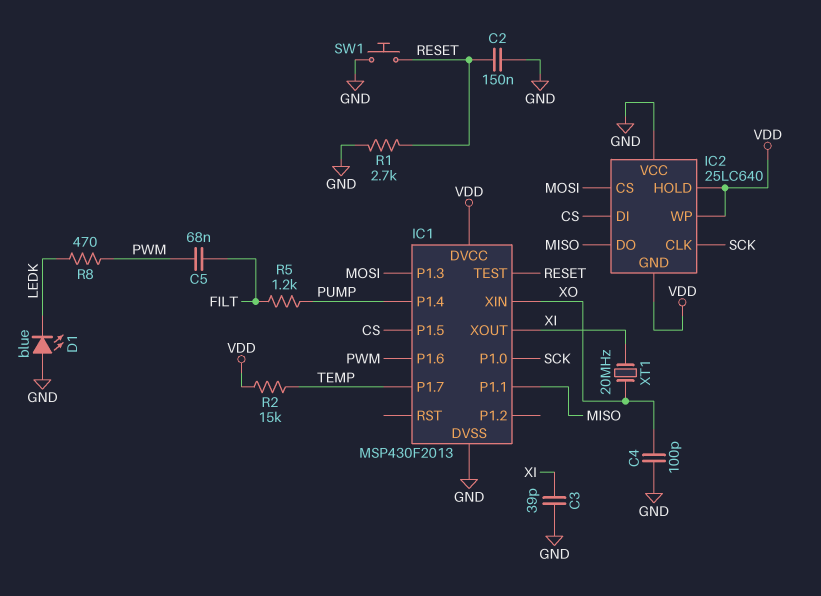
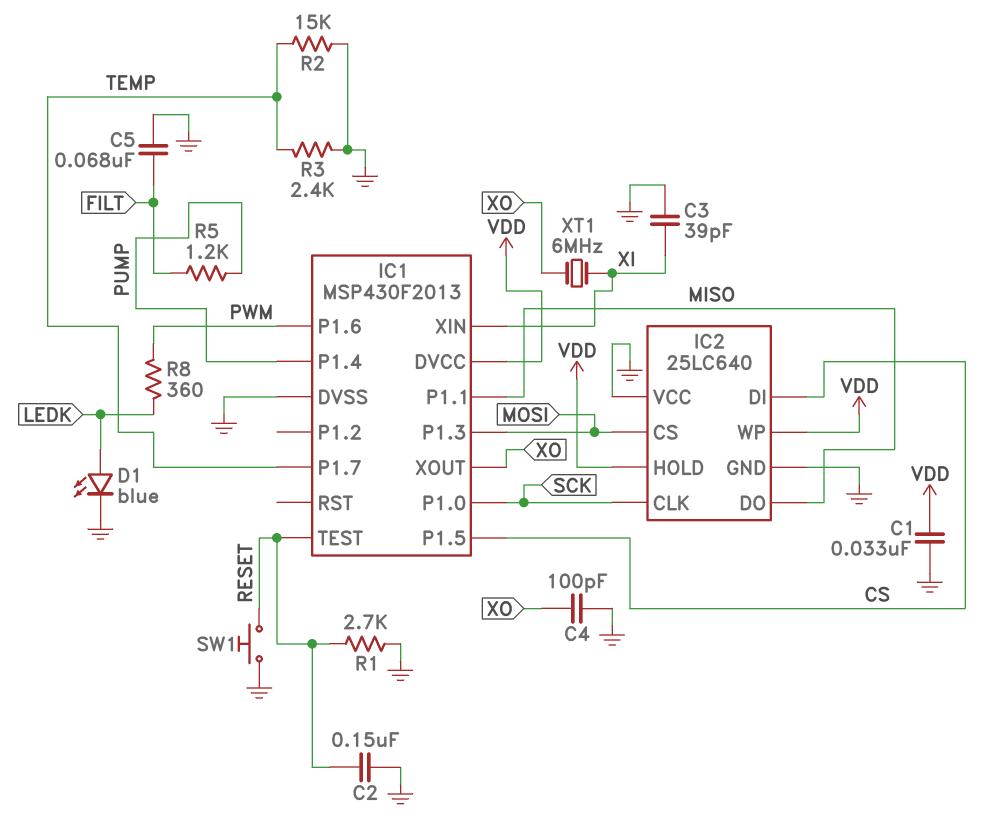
C1: none -> 33nF (GND, VDD)
C5: 68nF (FILT, PWM) -> 68nF (FILT, GND)
D1: LED blue (A GND, K LEDK) -> LED blue (A LEDK, K GND)
IC1 pin XIN: XO -> XI
IC1 pin XOUT: XI -> XO
IC2 pin GND: VDD -> GND
R2: 15k (TEMP, VDD) -> 15k (GND, TEMP)
R3: none -> 2.4k (GND, TEMP)
R8: 470 (LEDK, PWM) -> 360 (LEDK, PWM)
XT1: 20MHz (XI, XO) -> 6MHz (XI, XO)

